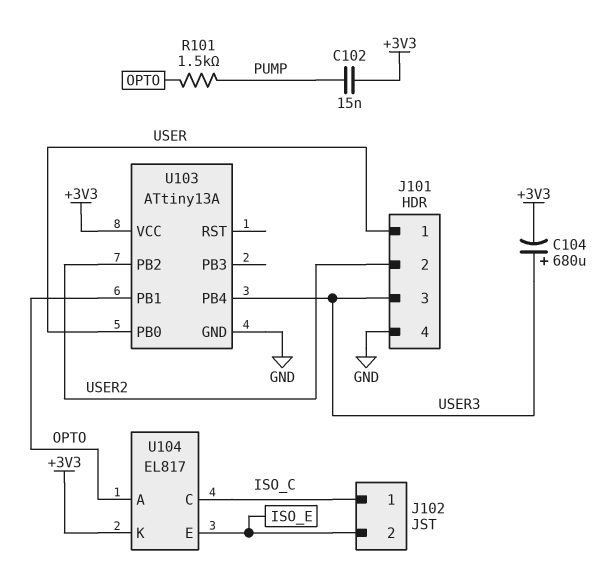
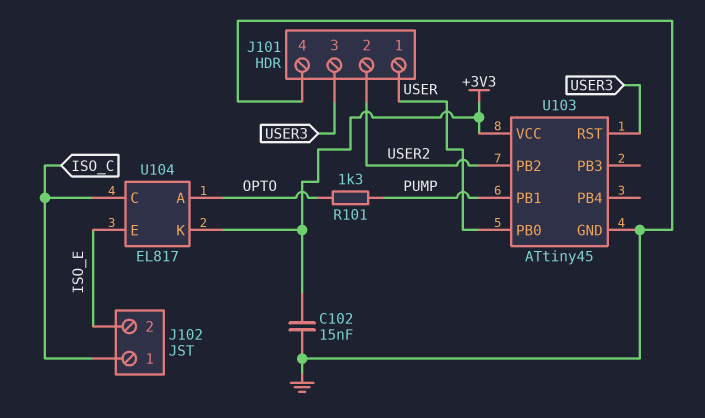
C102: 15nF (+3V3, PUMP) -> 15nF (+3V3, GND)
C104: 680uF (plus USER3, minus +3V3) -> none
R101: 1.5k (OPTO, PUMP) -> 1.3k (OPTO, PUMP)
U103: ATtiny13A -> ATtiny45
U103 pin PB1: OPTO -> PUMP
U103 pin PB4: USER3 -> none
U103 pin RST: none -> USER3

